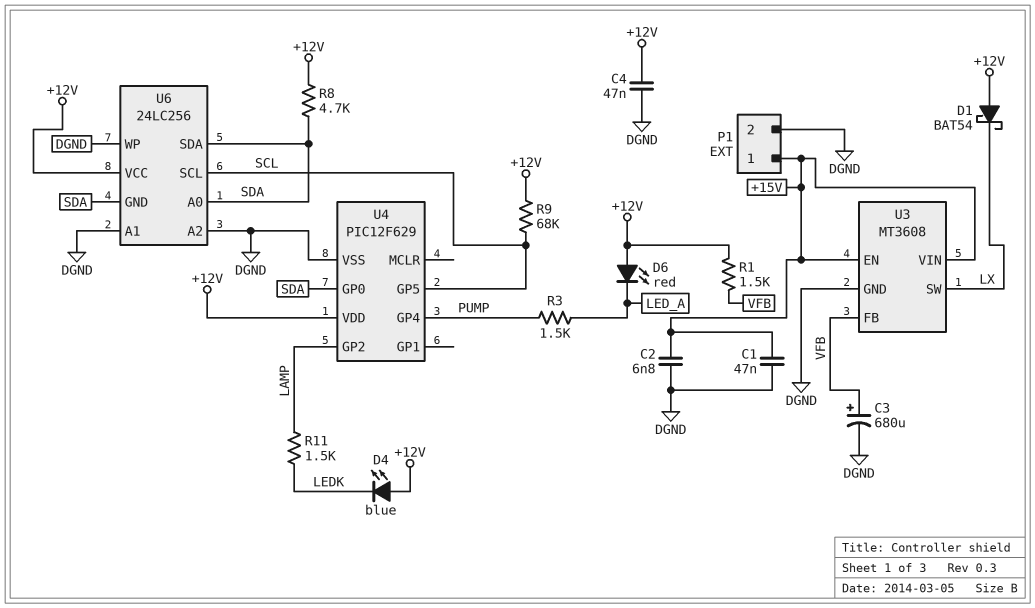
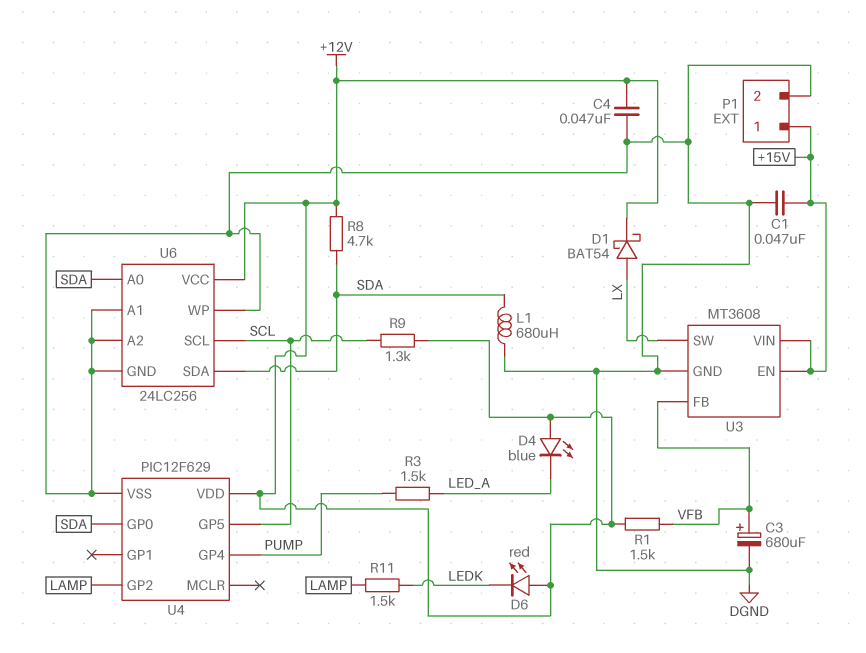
C2: 6.8nF (+15V, DGND) -> none
D1: schottky BAT54 (A +12V, K LX) -> schottky BAT54 (A LX, K +12V)
D4: LED blue (A +12V, K LEDK) -> LED blue (A +12V, K LED_A)
D6: LED red (A +12V, K LED_A) -> LED red (A +12V, K LEDK)
L1: none -> 680uH (DGND, SDA)
R9: 68k (+12V, SCL) -> 1.3k (+12V, SCL)
U6 pin GND: SDA -> DGND

